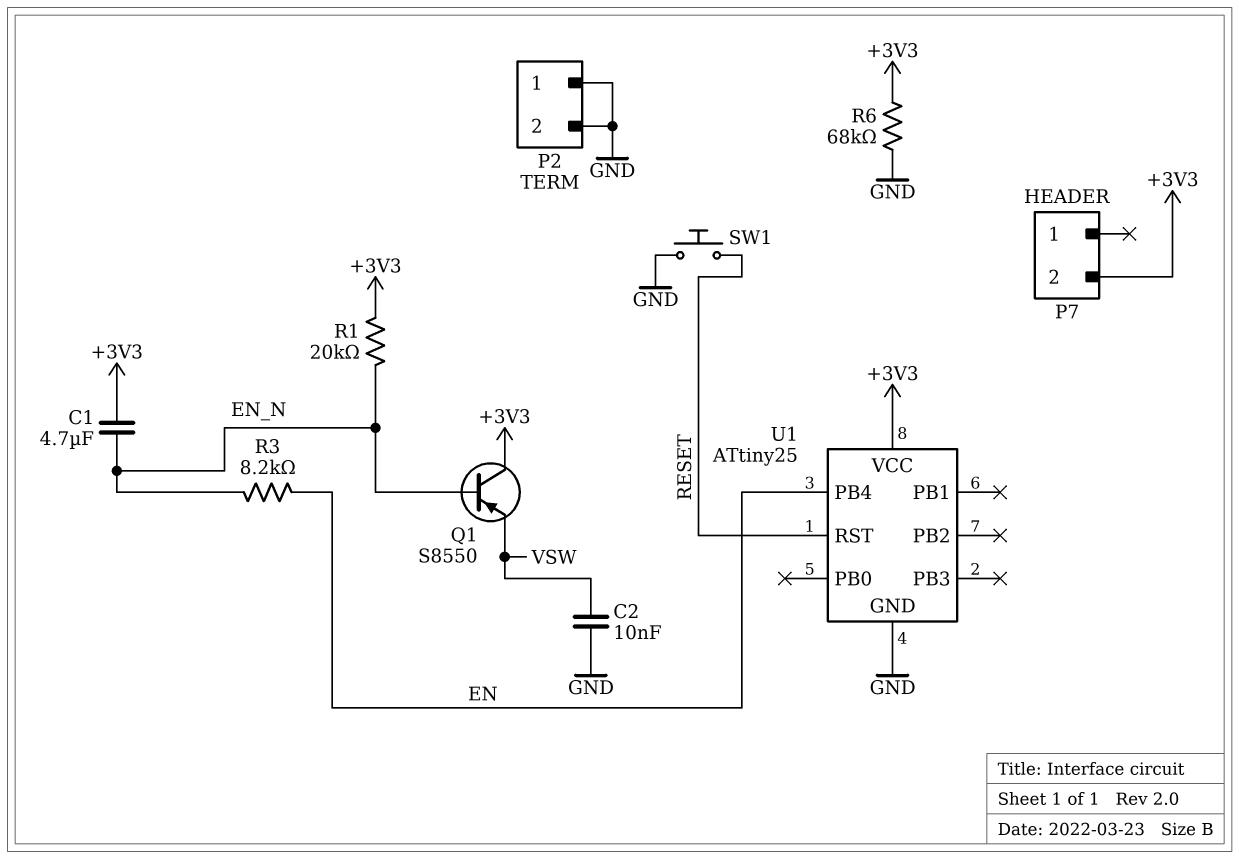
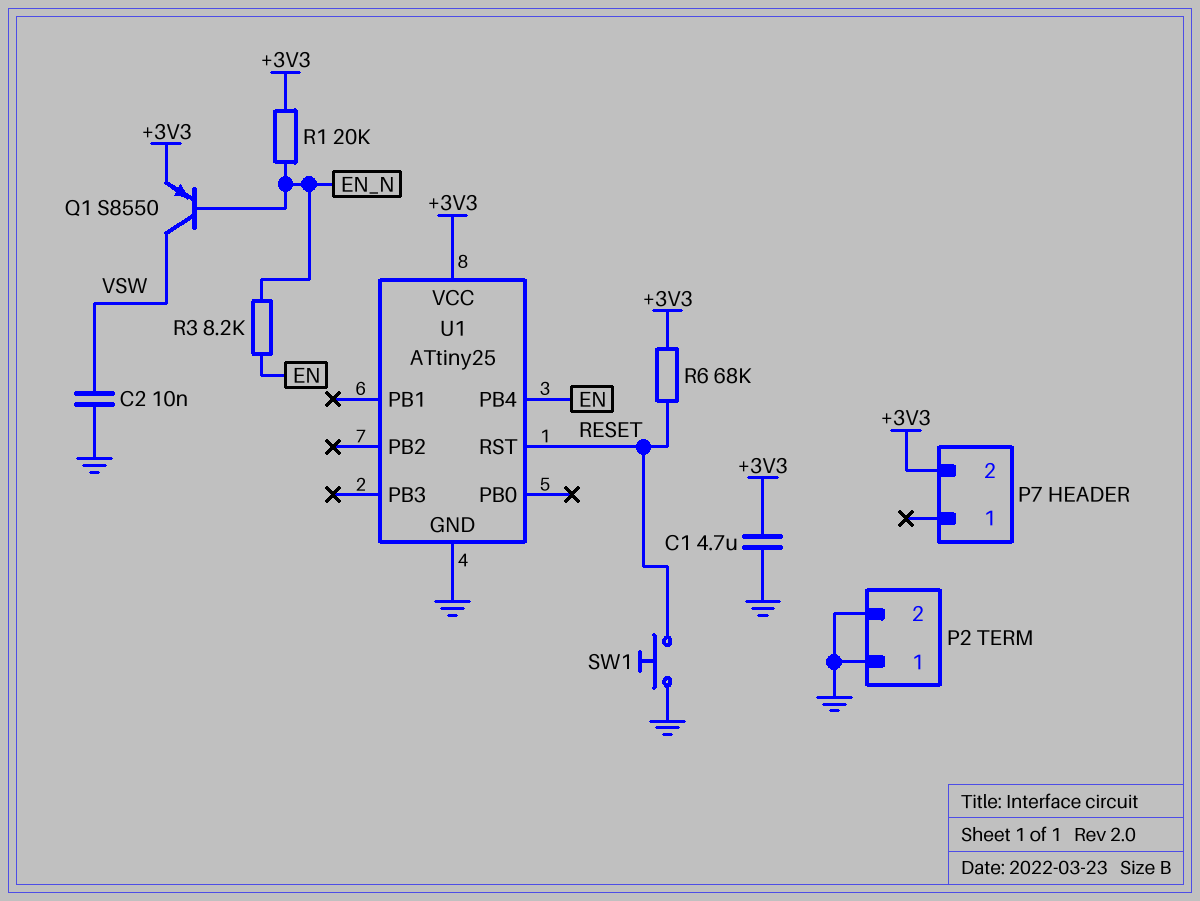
C1: 4.7uF (+3V3, EN_N) -> 4.7uF (+3V3, GND)
Q1: PNP S8550 (B EN_N, C +3V3, E VSW) -> PNP S8550 (B EN_N, C VSW, E +3V3)
R6: 68k (+3V3, GND) -> 68k (+3V3, RESET)

